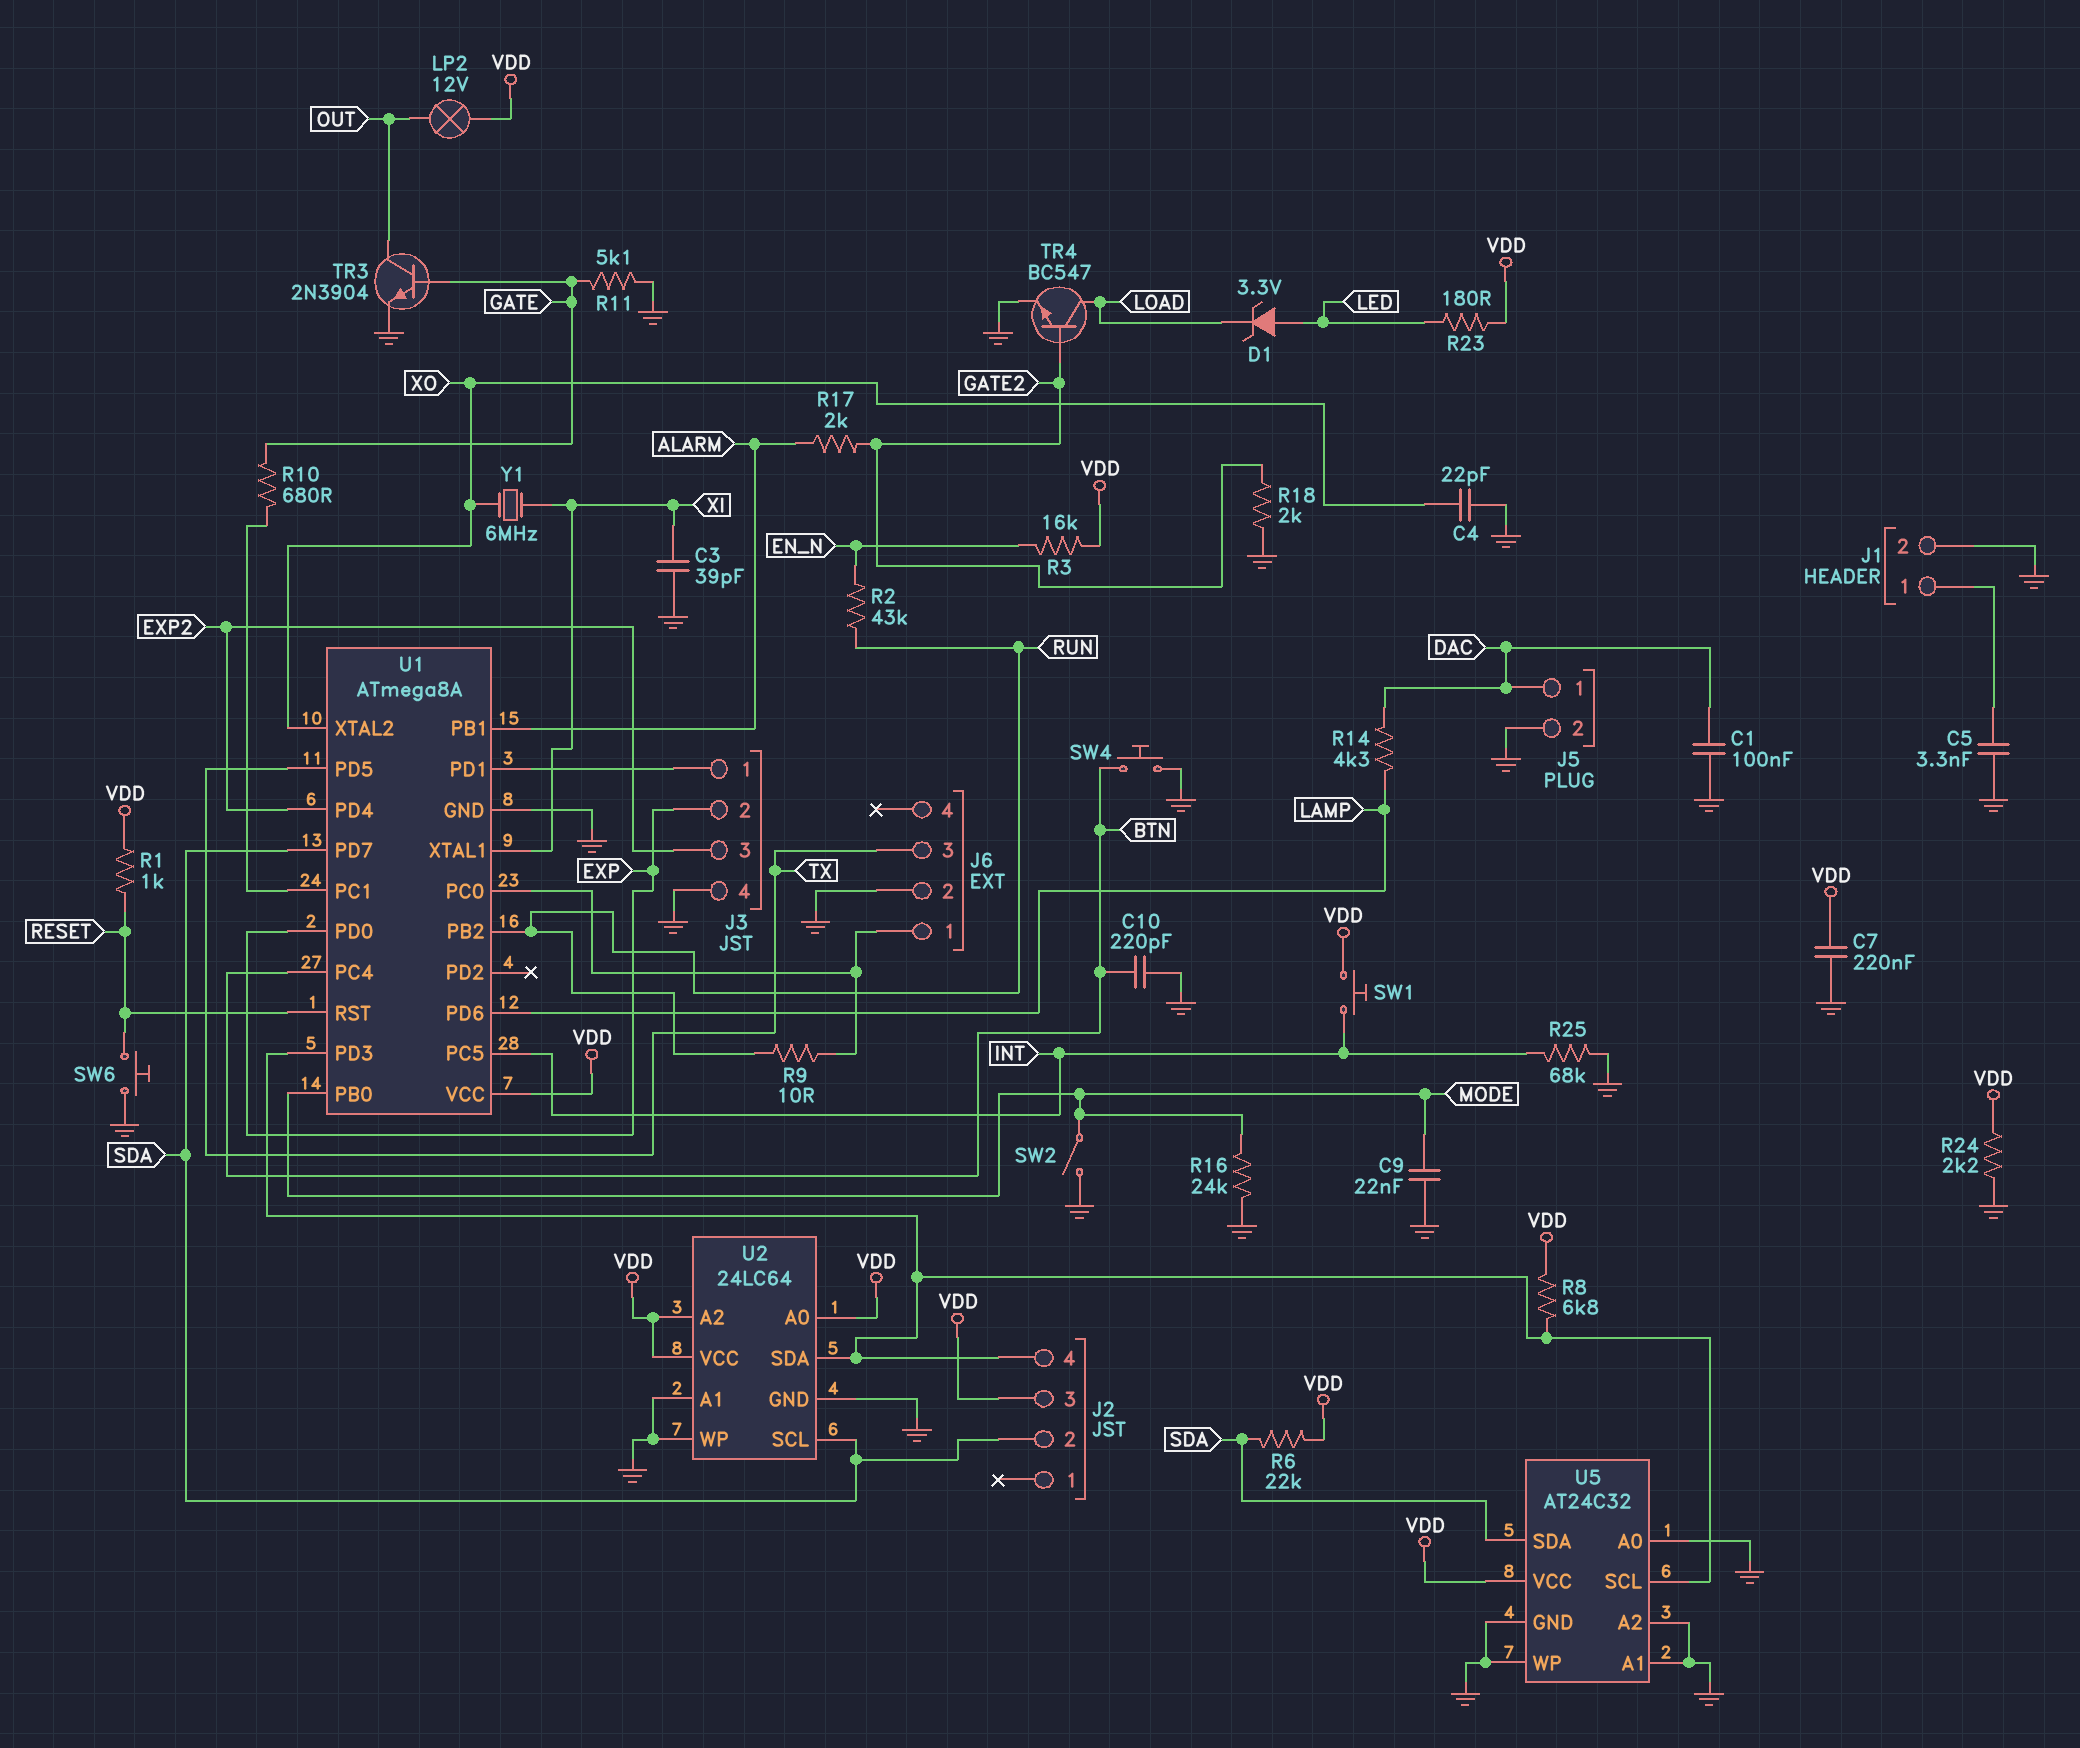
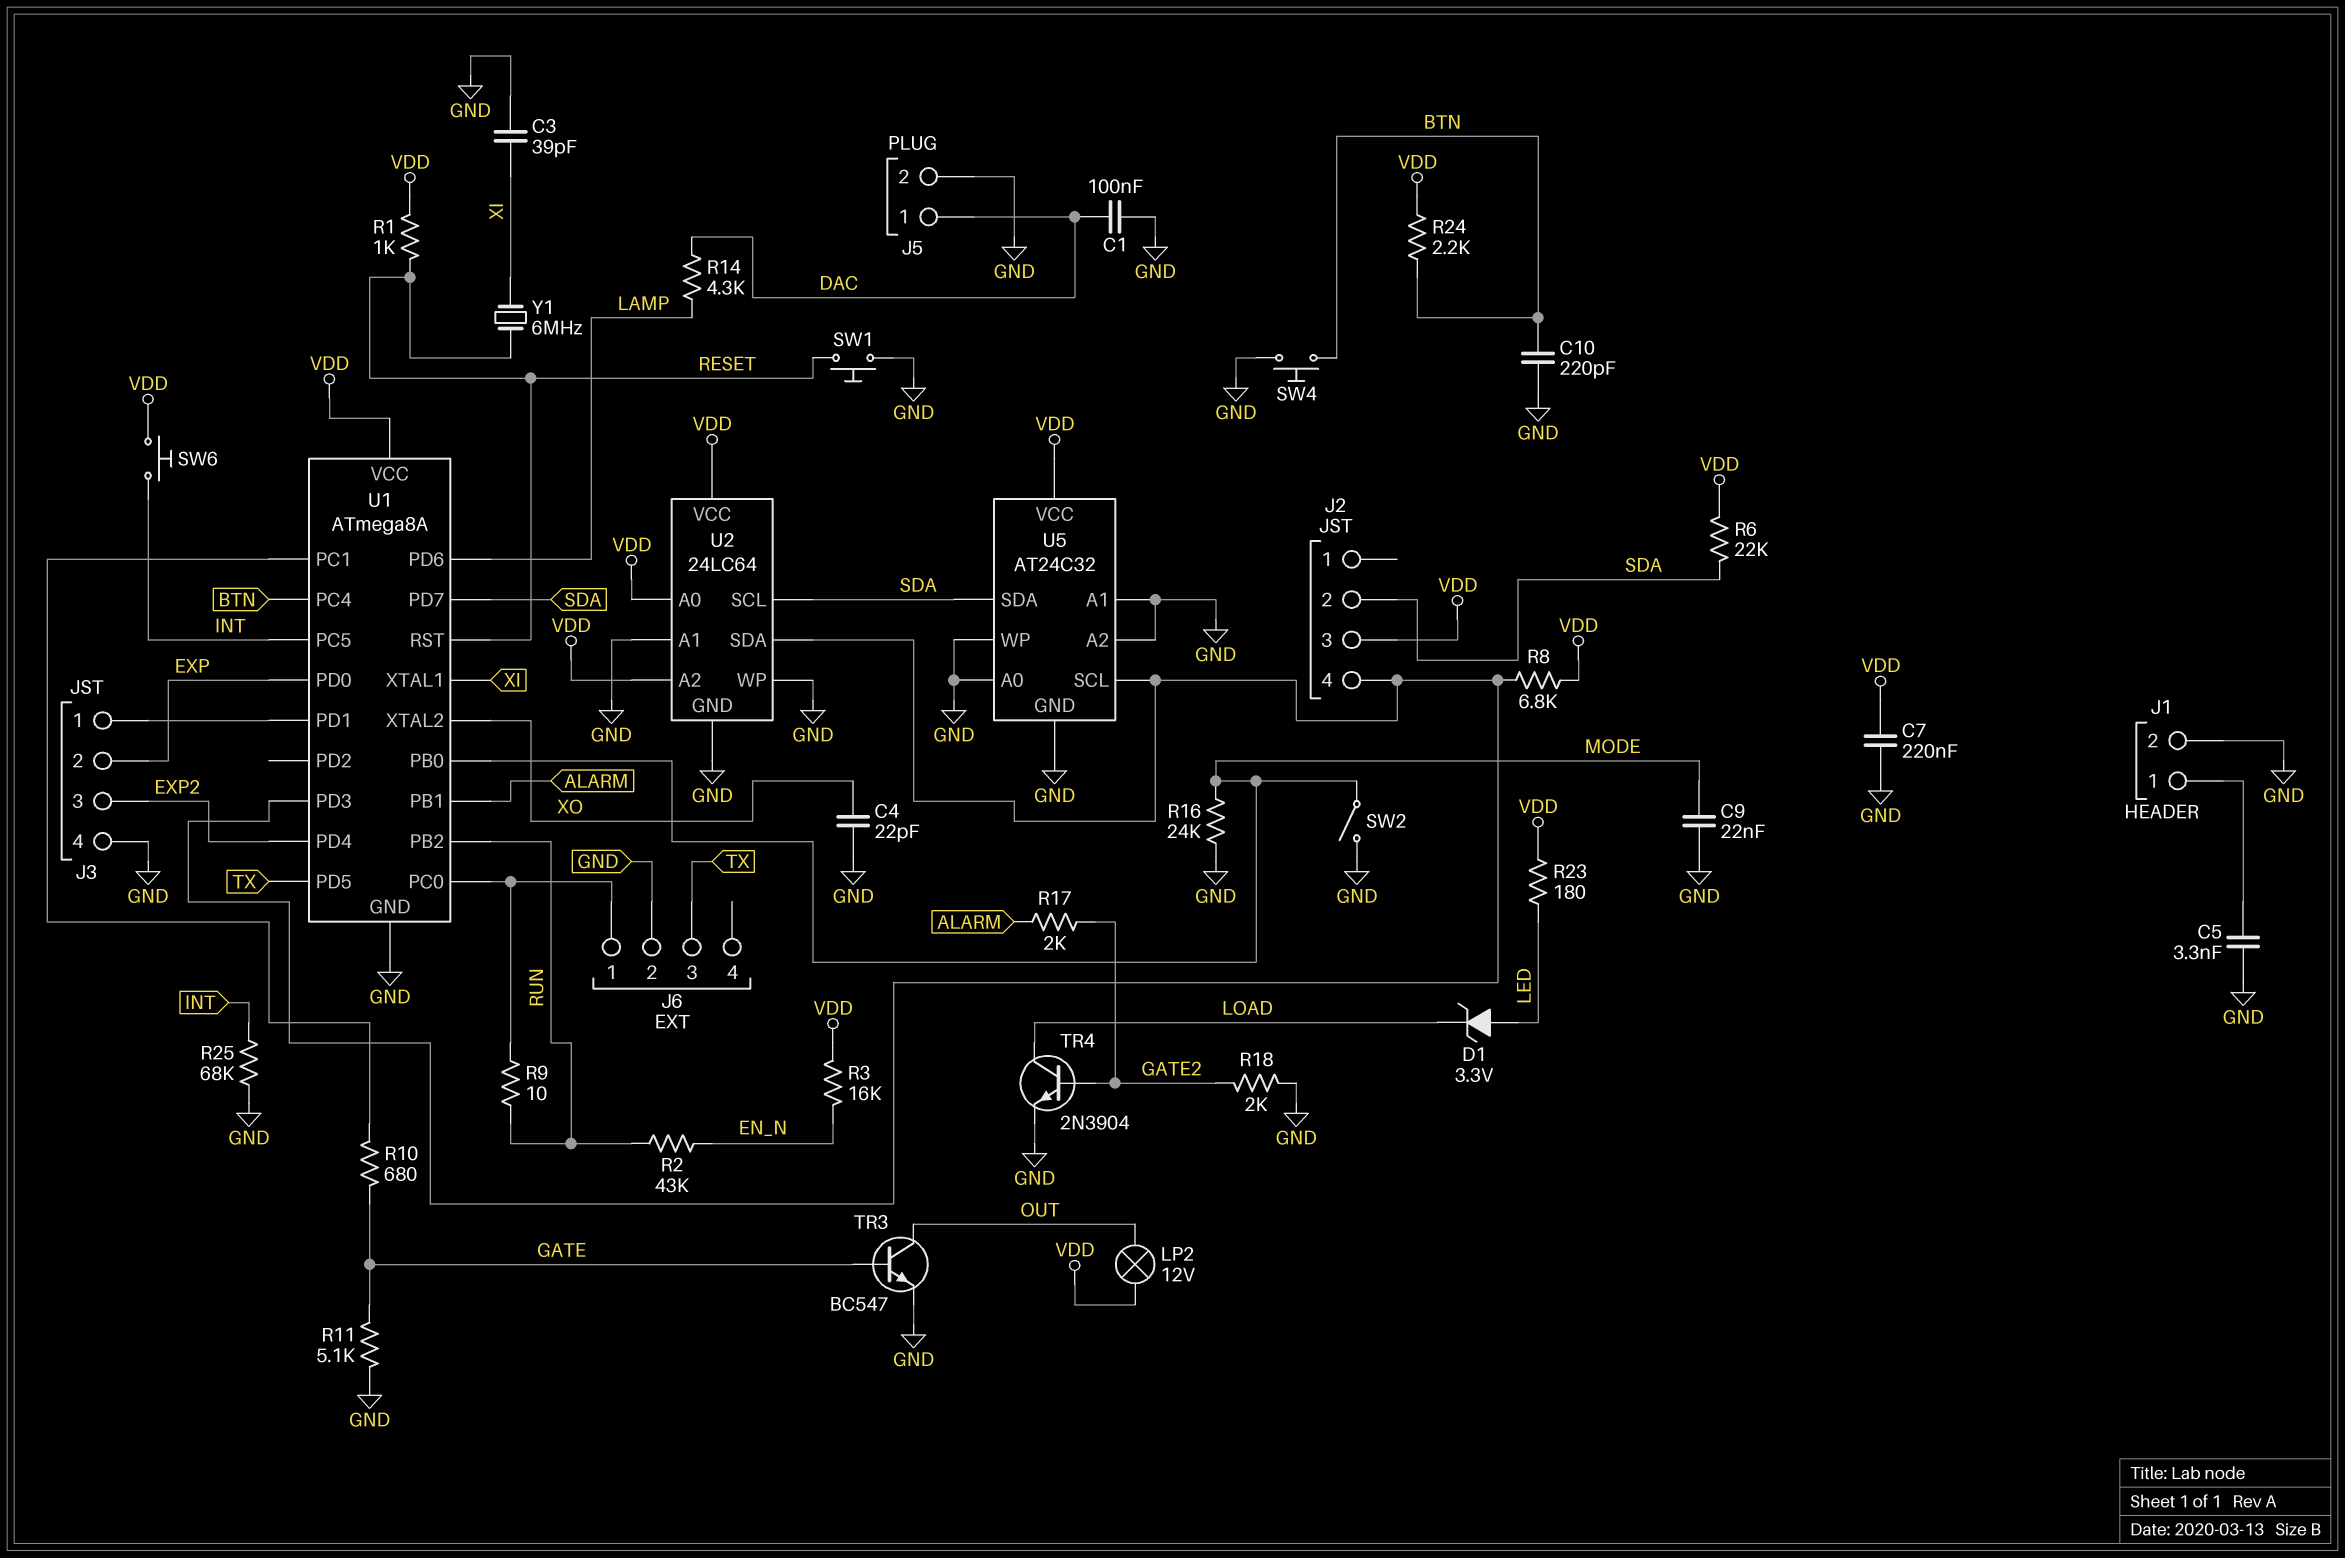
R24: 2.2k (GND, VDD) -> 2.2k (BTN, VDD)
SW1: button (INT, VDD) -> button (GND, RESET)
SW6: button (GND, RESET) -> button (INT, VDD)
TR3: NPN 2N3904 (B GATE, C OUT, E GND) -> NPN BC547 (B GATE, C OUT, E GND)
TR4: NPN BC547 (B GATE2, C LOAD, E GND) -> NPN 2N3904 (B GATE2, C LOAD, E GND)
Y1: 6MHz (XI, XO) -> 6MHz (RESET, XI)

